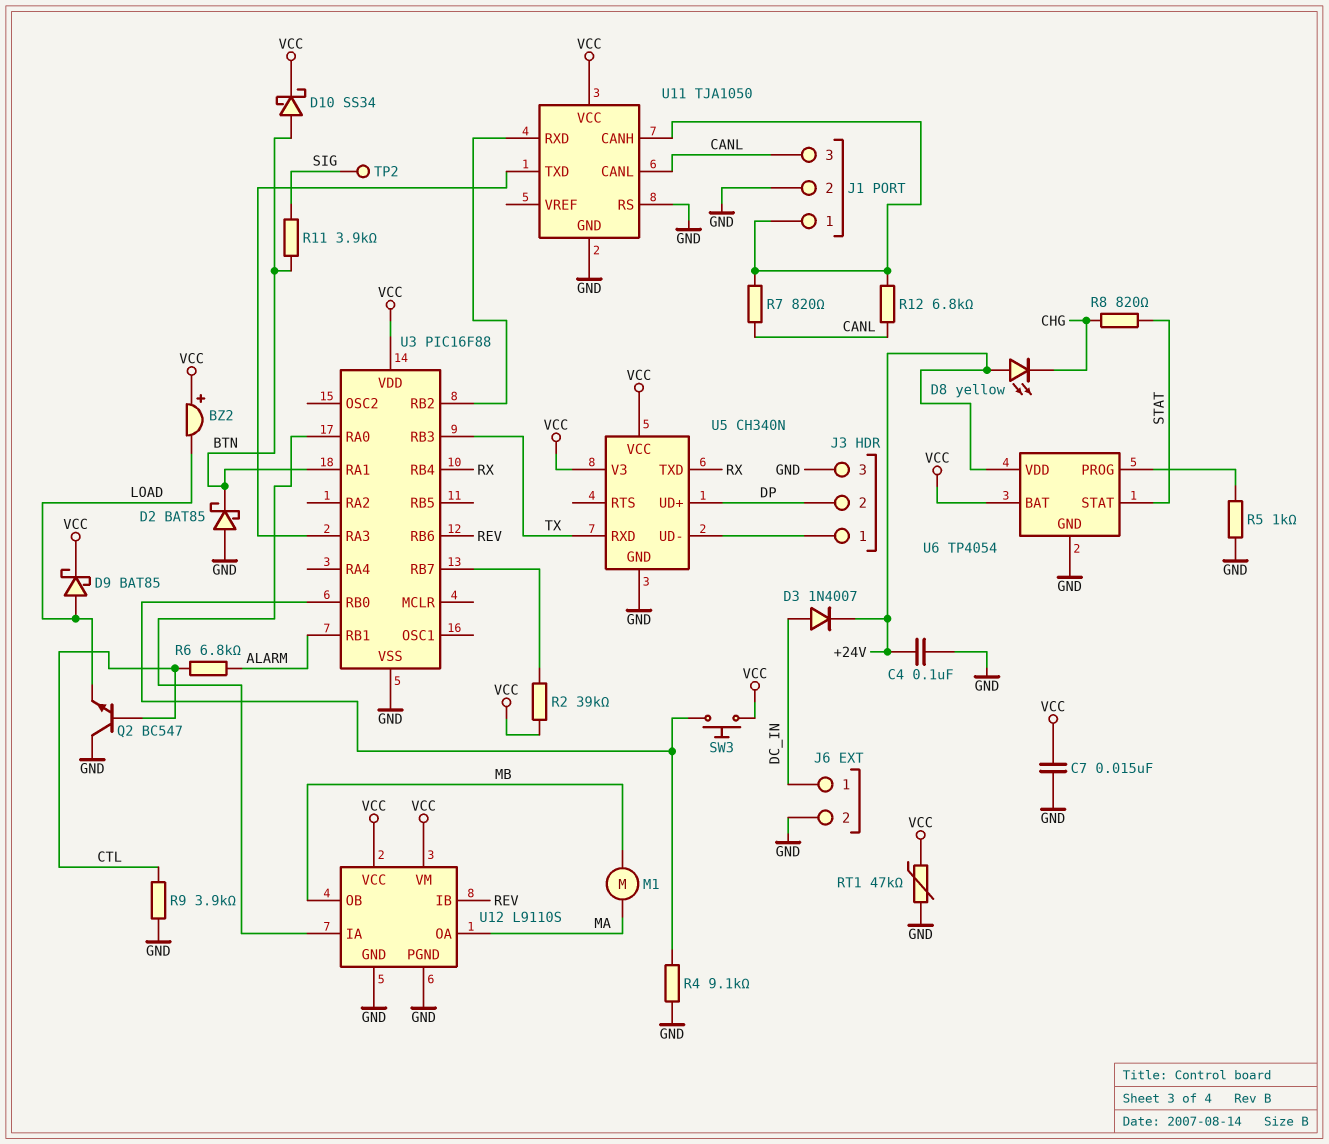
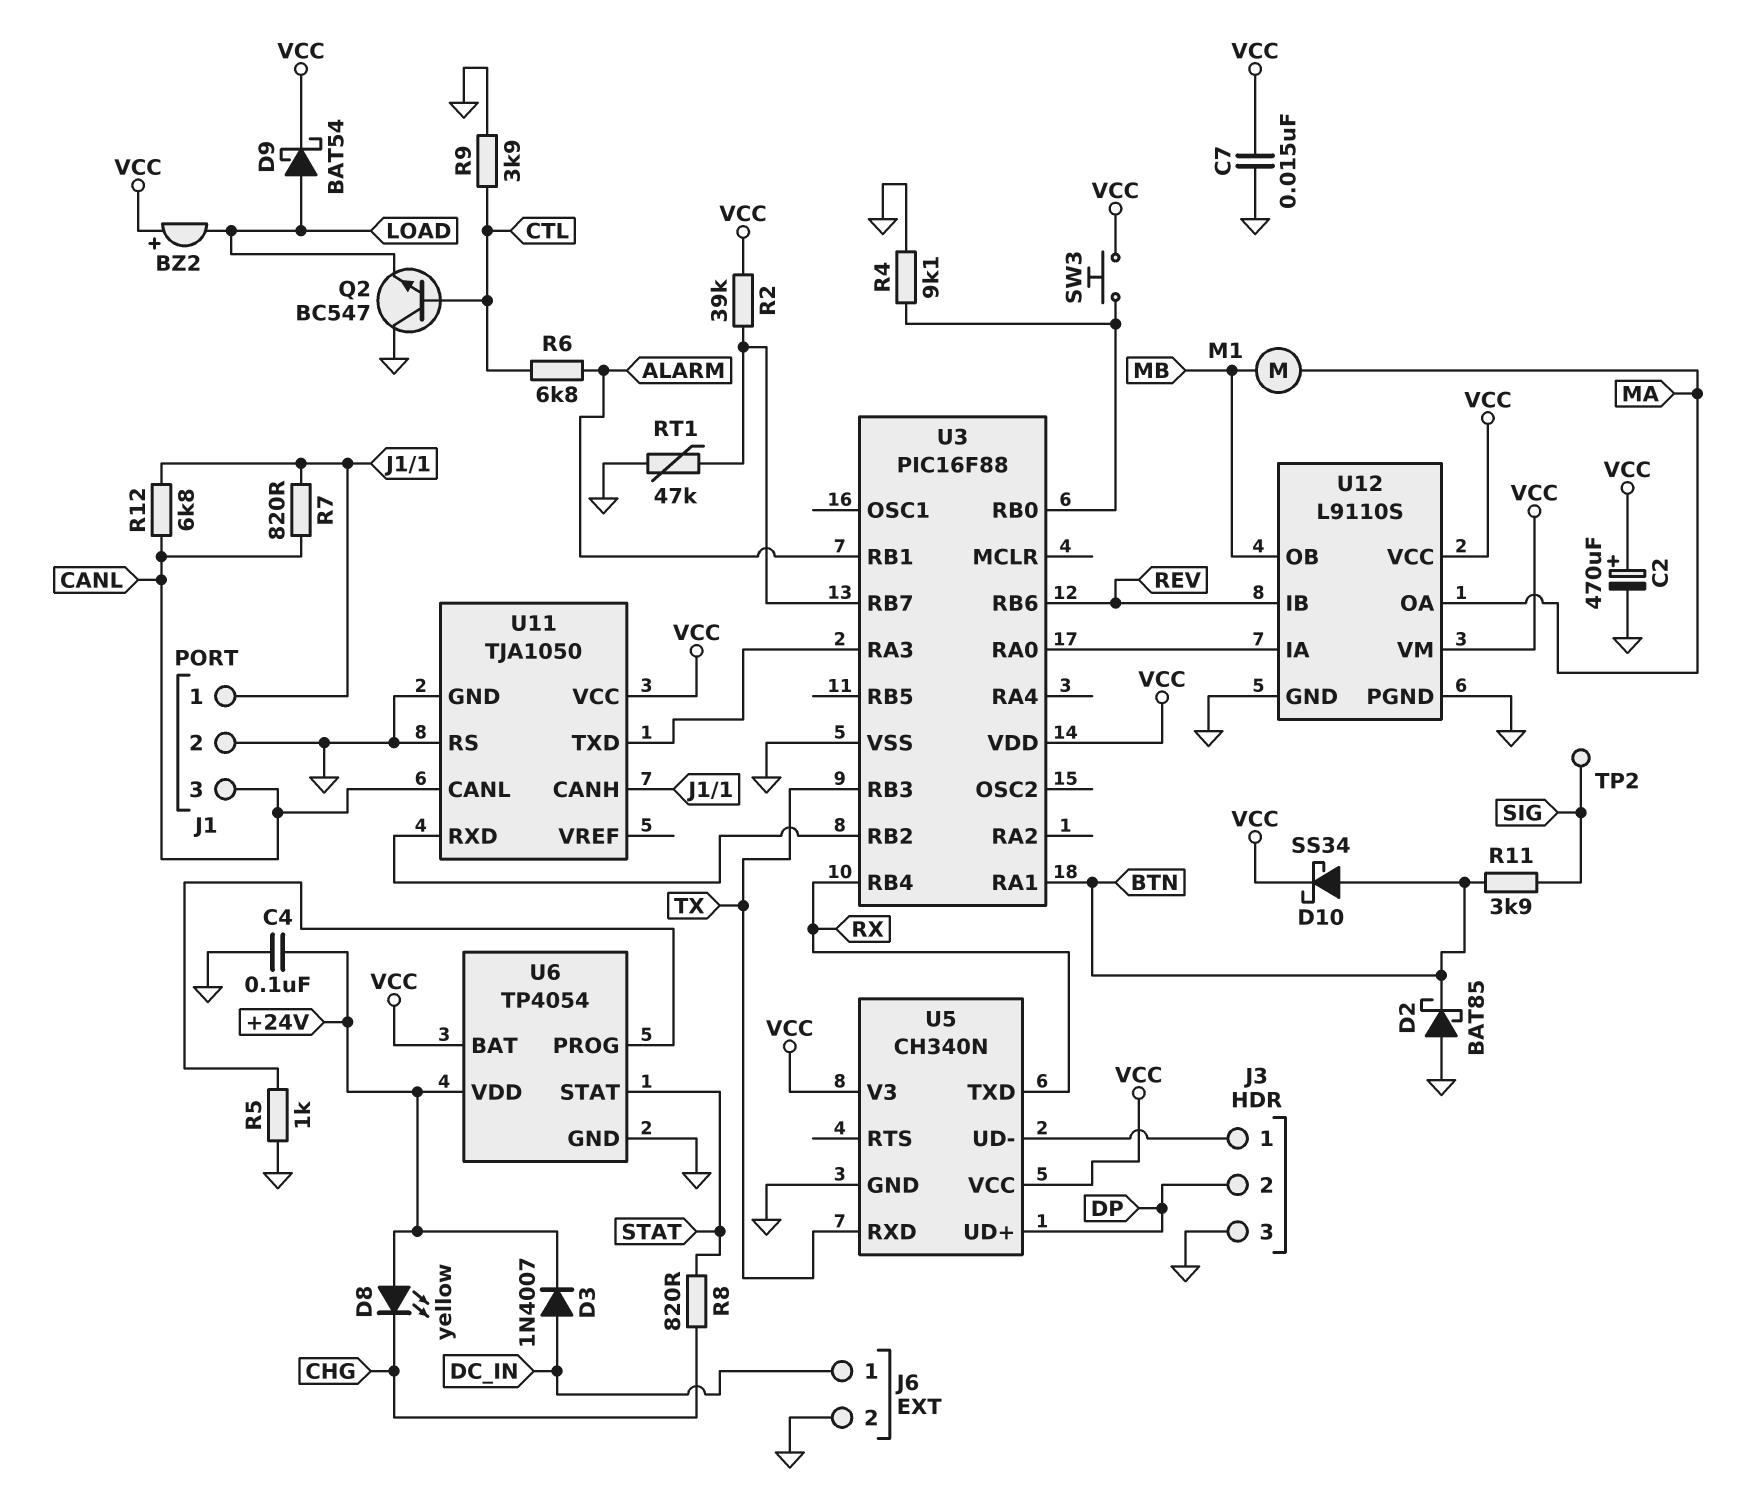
C2: none -> 470uF (plus VCC, minus GND)
D9: schottky BAT85 (A LOAD, K VCC) -> schottky BAT54 (A LOAD, K VCC)
RT1: 47k (GND, VCC) -> 47k (GND, U3/RB7)

